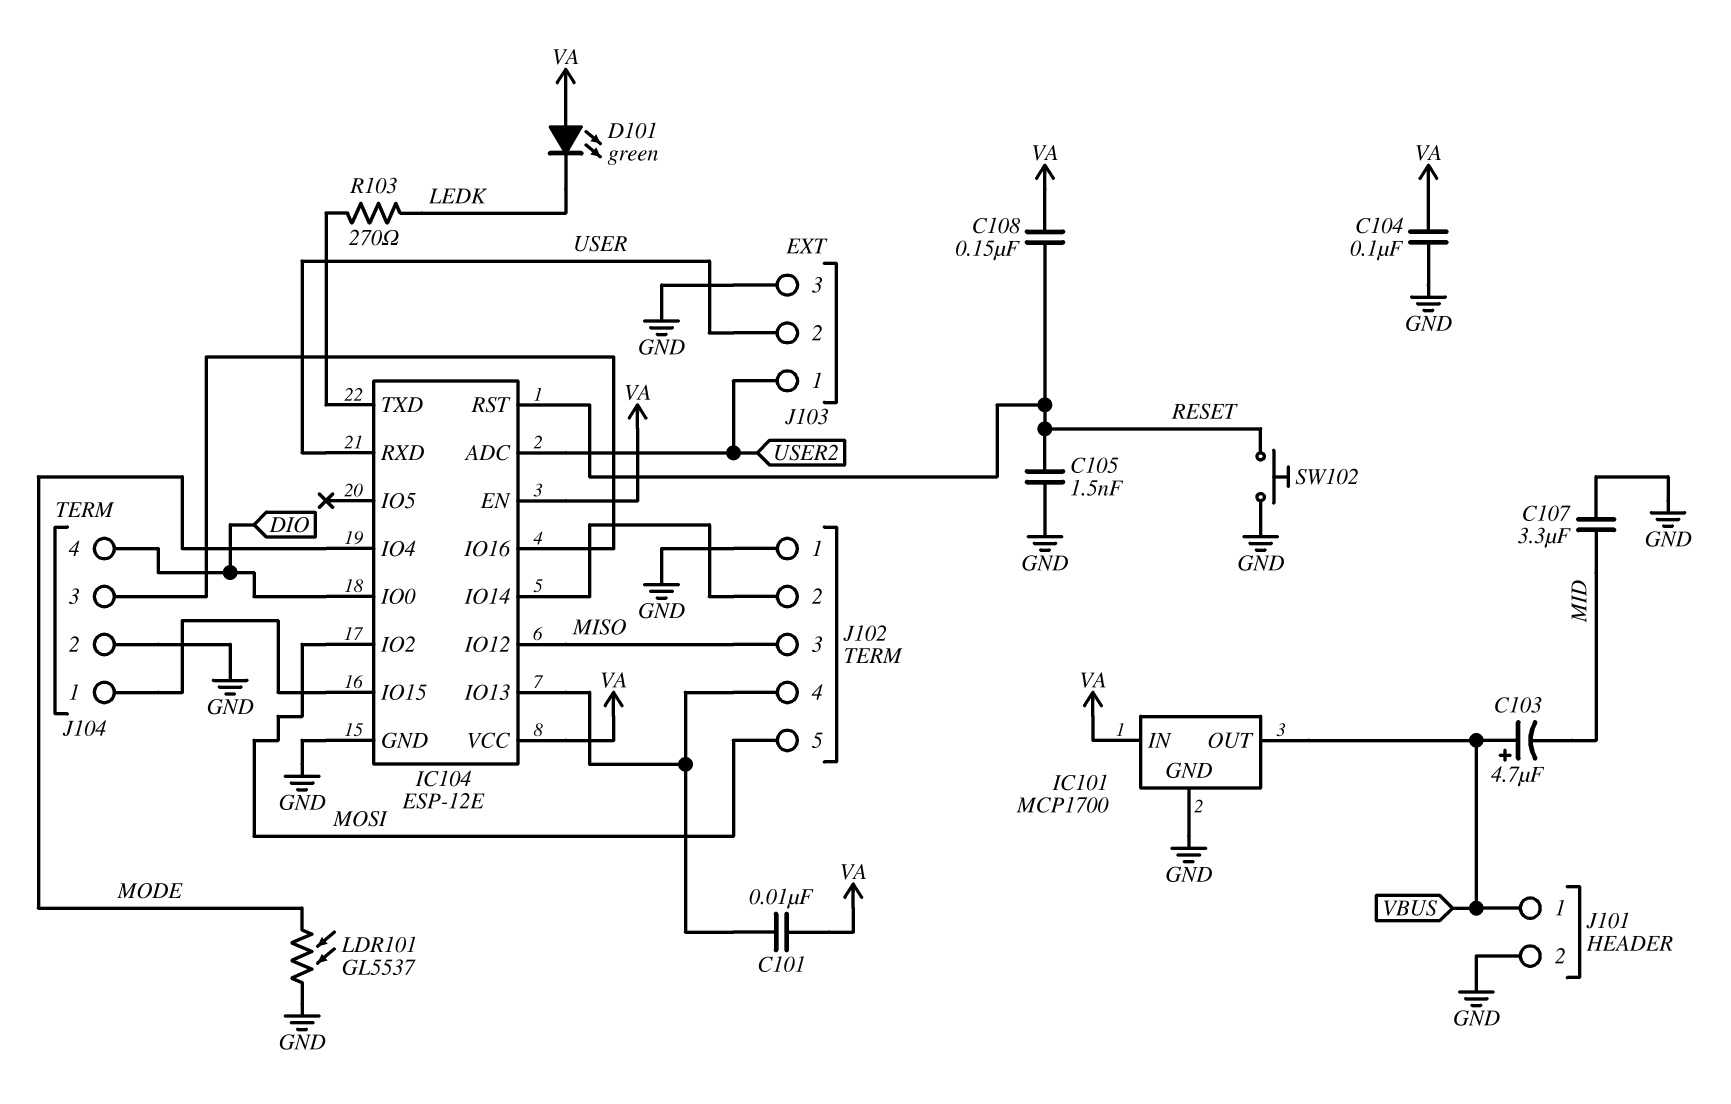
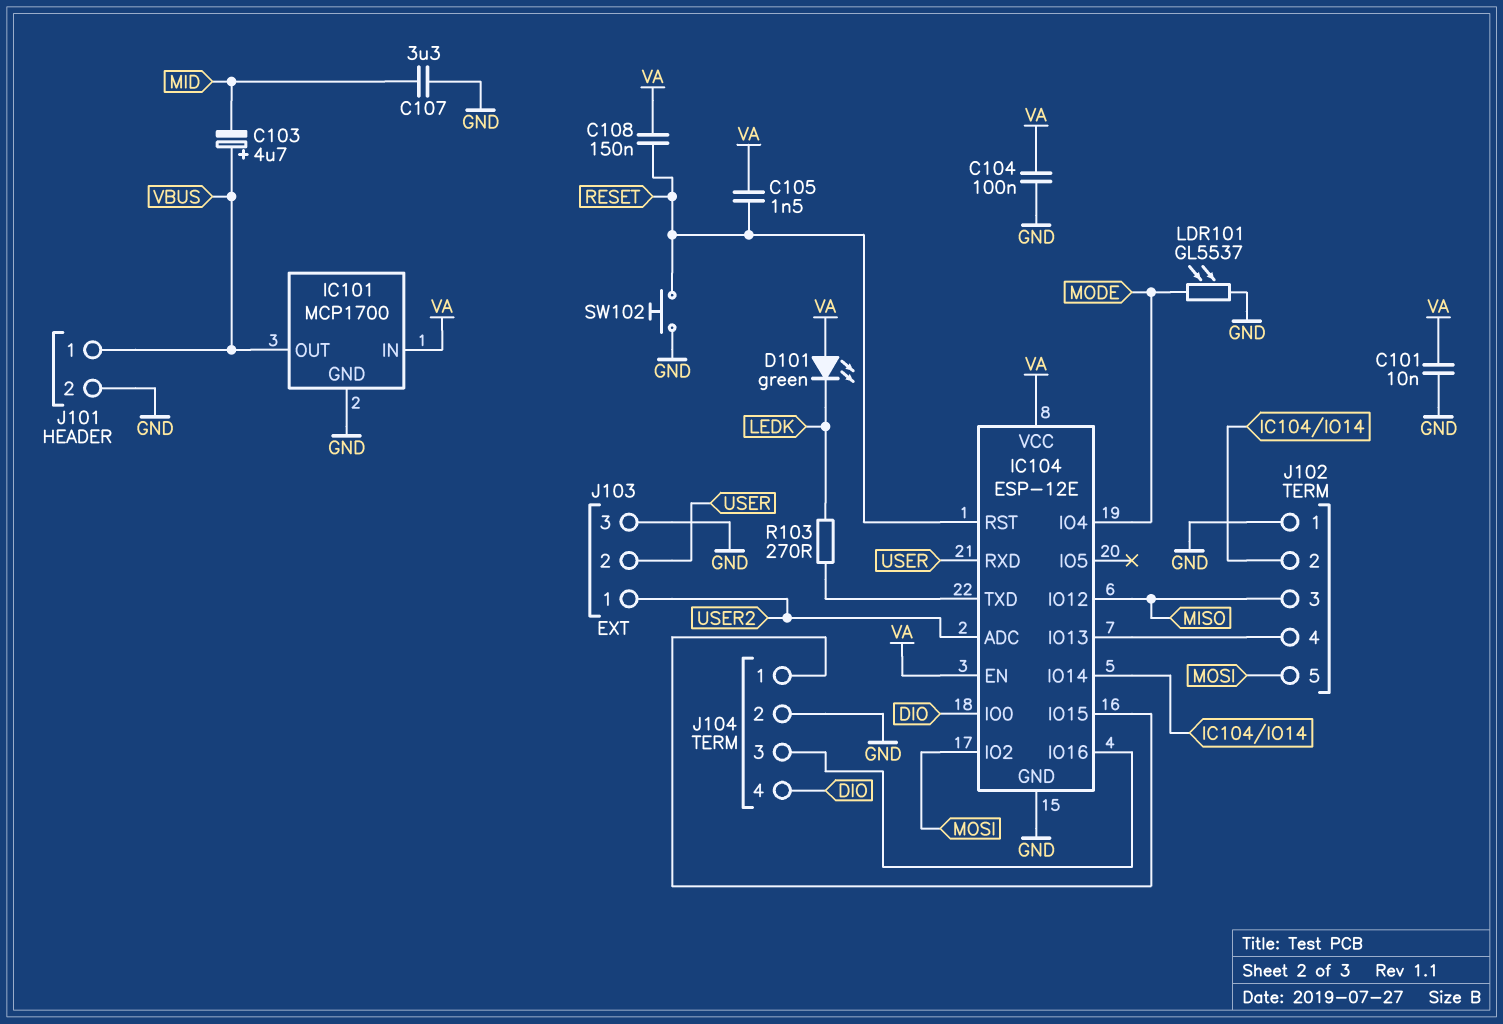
C101: 10nF (IC104/IO13, VA) -> 10nF (GND, VA)
C105: 1.5nF (GND, RESET) -> 1.5nF (RESET, VA)

